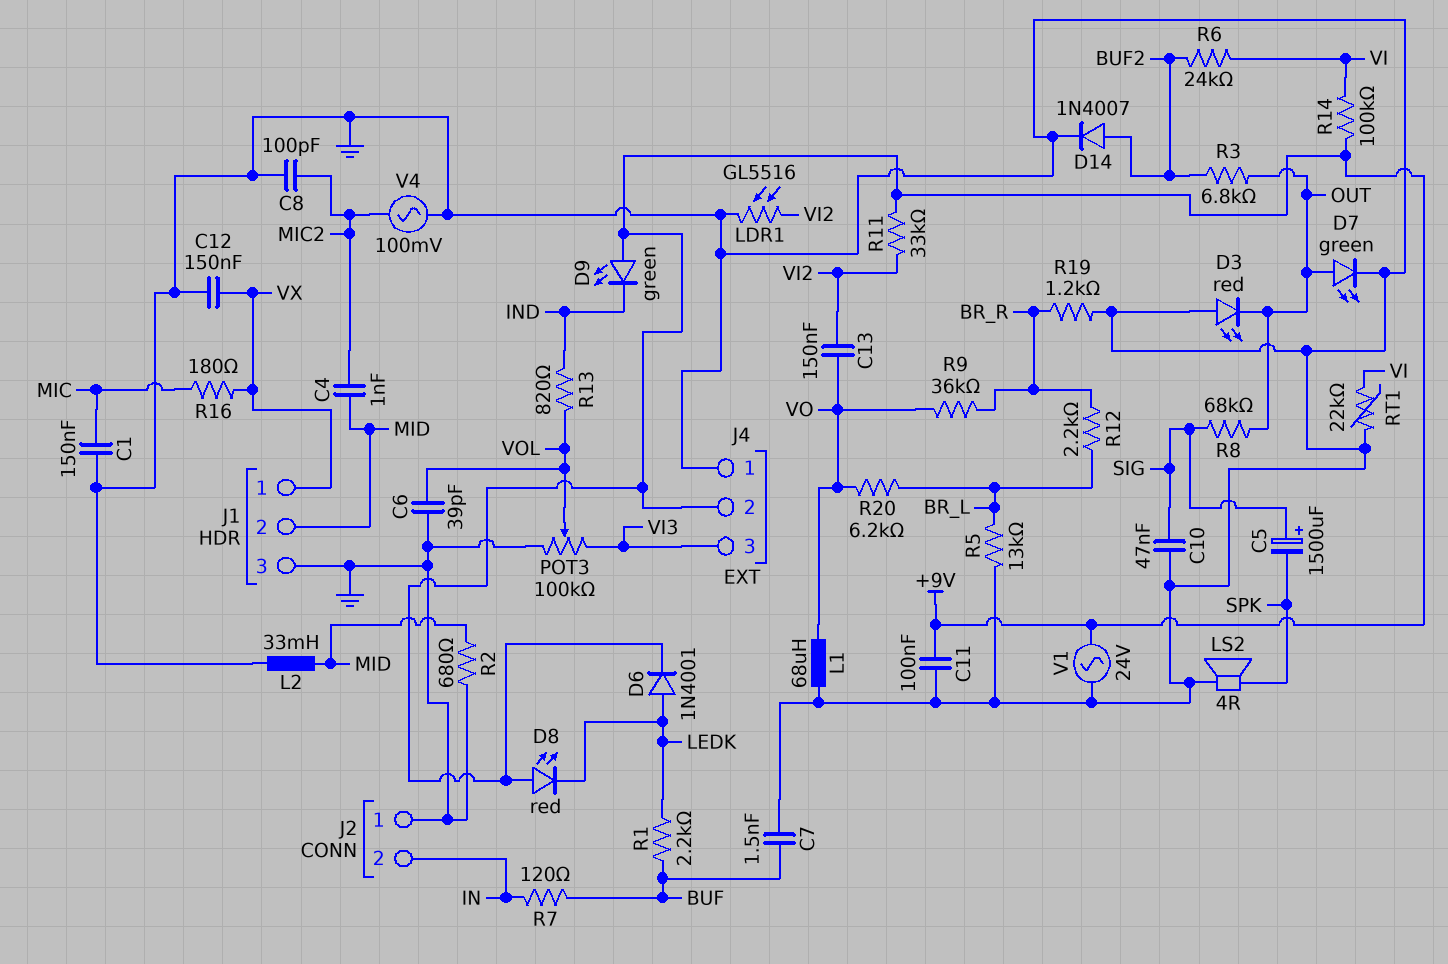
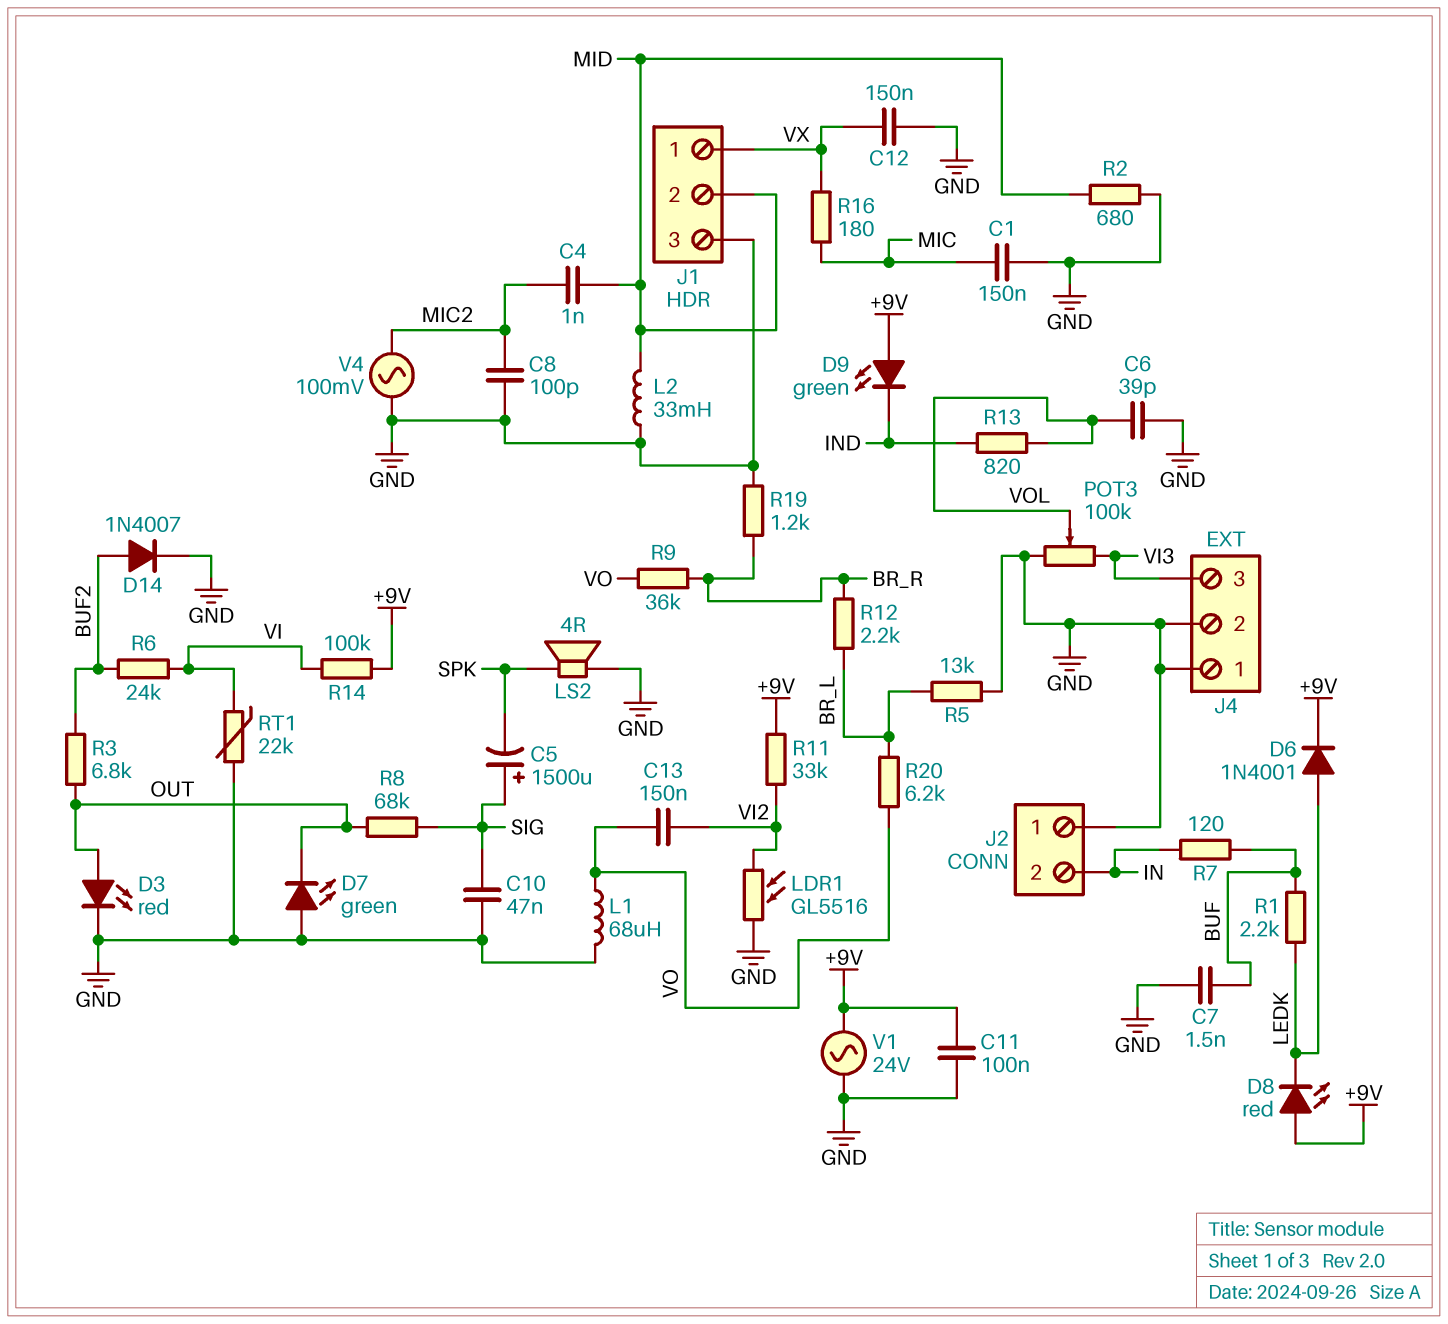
D3: LED red (A GND, K OUT) -> LED red (A OUT, K GND)
D7: LED green (A OUT, K GND) -> LED green (A GND, K OUT)
J4 pin 2: +9V -> GND

